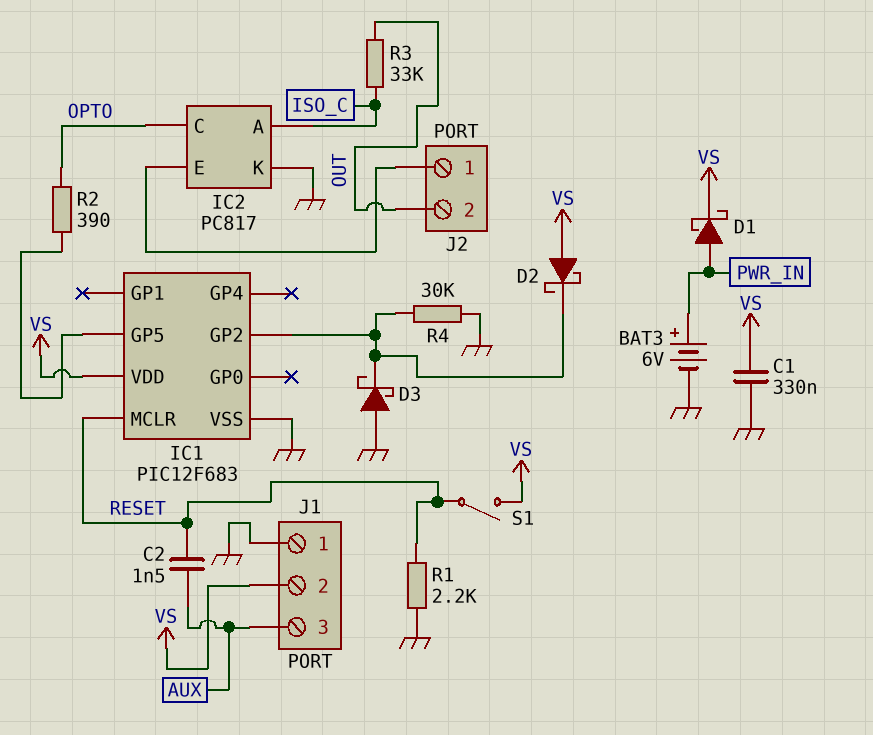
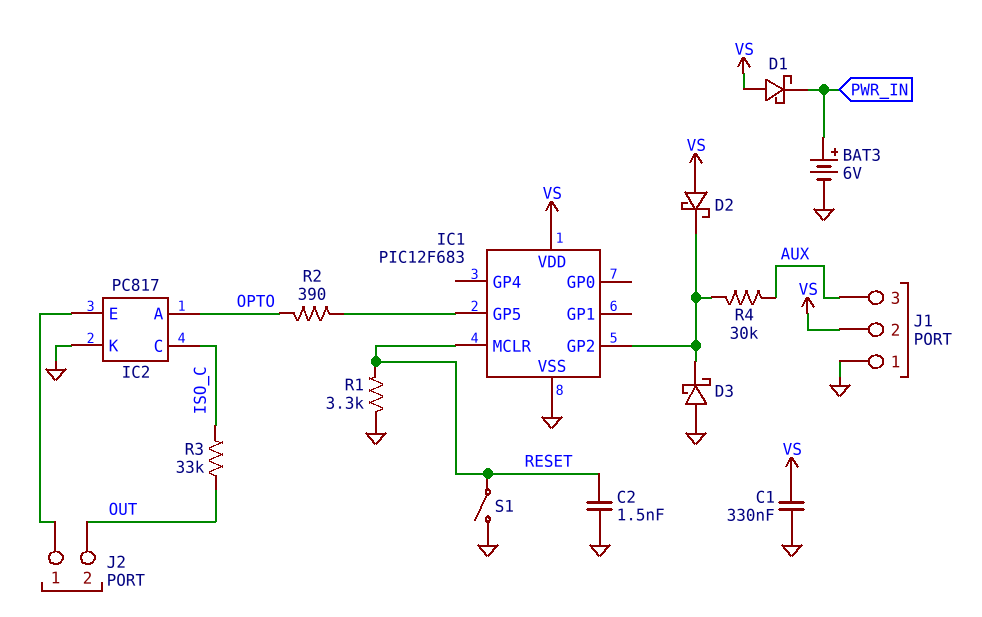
C2: 1.5nF (AUX, RESET) -> 1.5nF (GND, RESET)
D1: schottky (A PWR_IN, K VS) -> schottky (A VS, K PWR_IN)
IC2 pin A: ISO_C -> OPTO
IC2 pin C: OPTO -> ISO_C
R1: 2.2k (GND, RESET) -> 3.3k (GND, RESET)
R4: 30k (GND, IC1/GP2) -> 30k (AUX, IC1/GP2)
S1: switch (RESET, VS) -> switch (GND, RESET)

